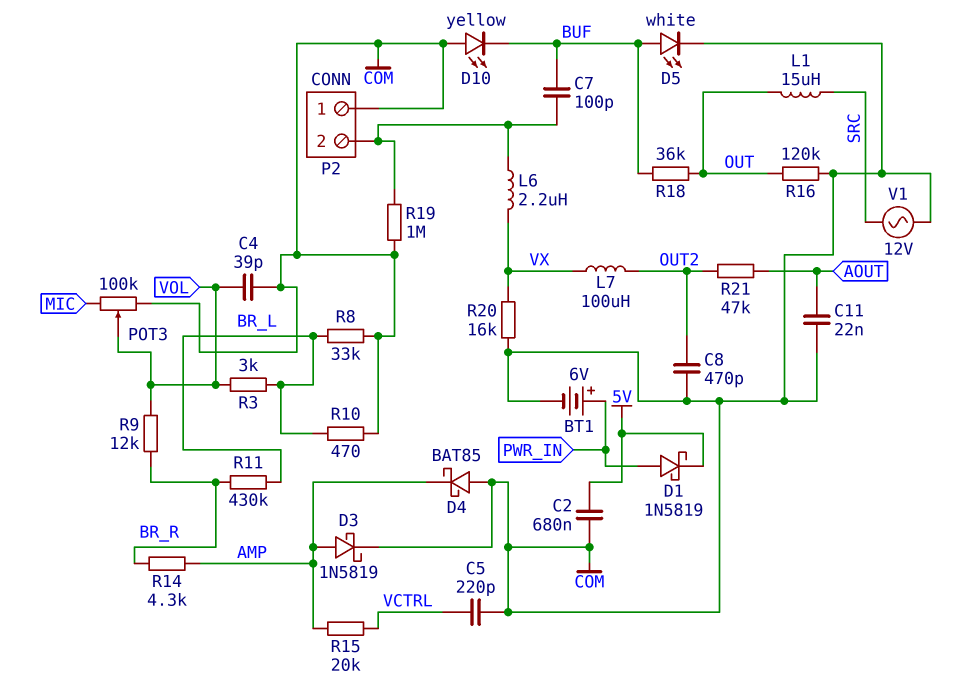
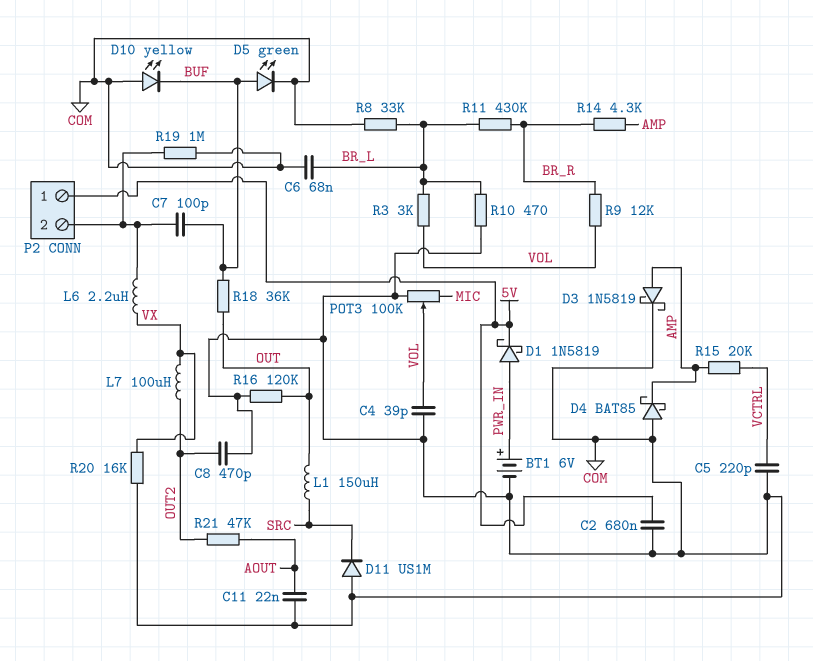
C6: none -> 68nF (BR_L, COM)
D5: LED white (A BUF, K COM) -> LED green (A BUF, K COM)
D11: none -> diode US1M (A COM, K SRC)
L1: 15uH (OUT, SRC) -> 150uH (OUT, SRC)
P2 pin 1: COM -> 5V
V1: AC 12V (COM, SRC) -> none

